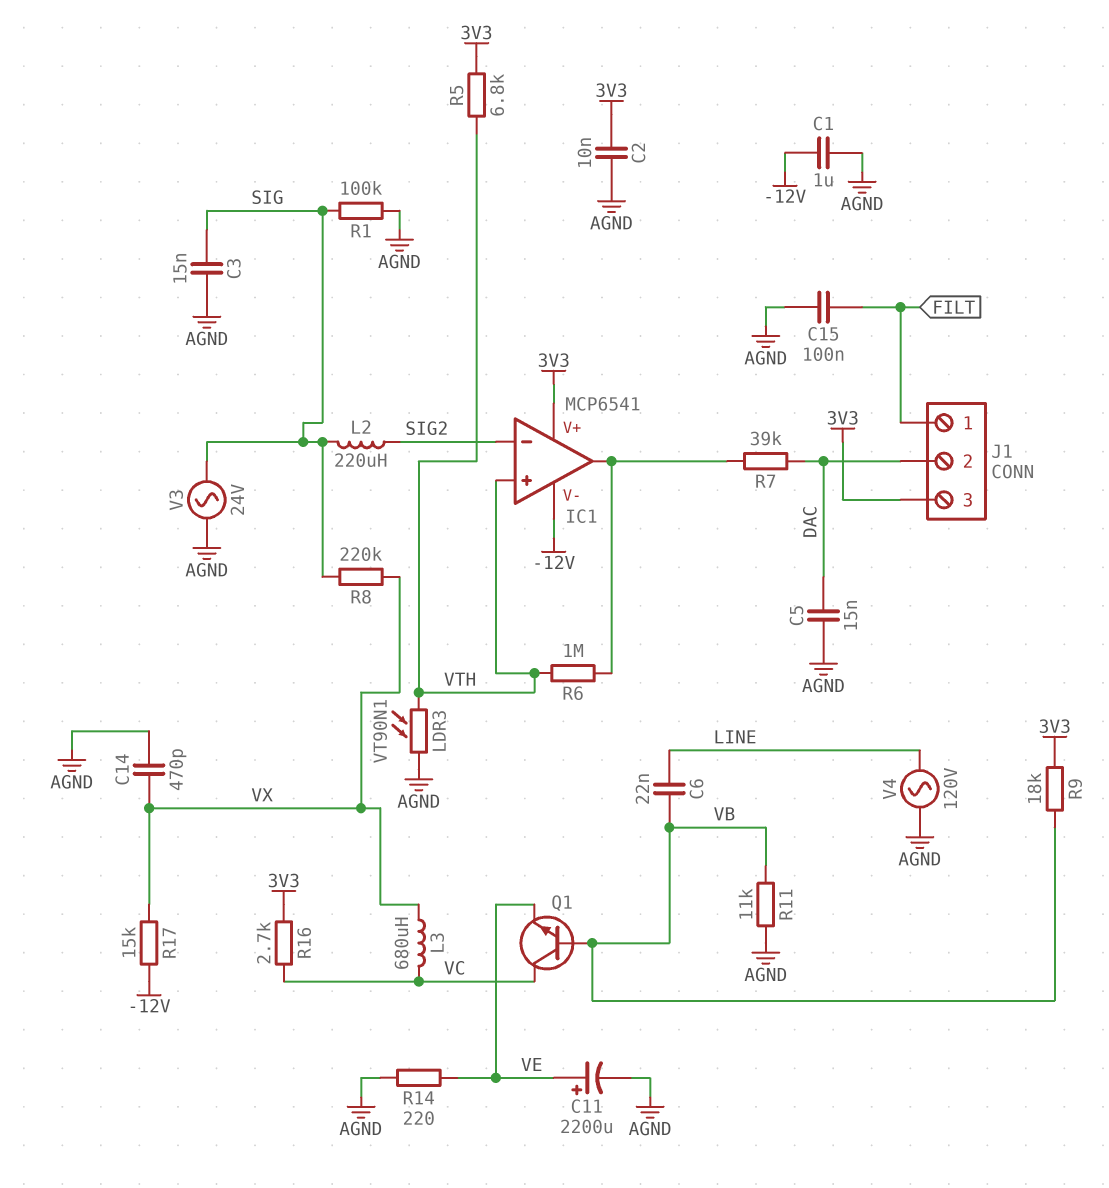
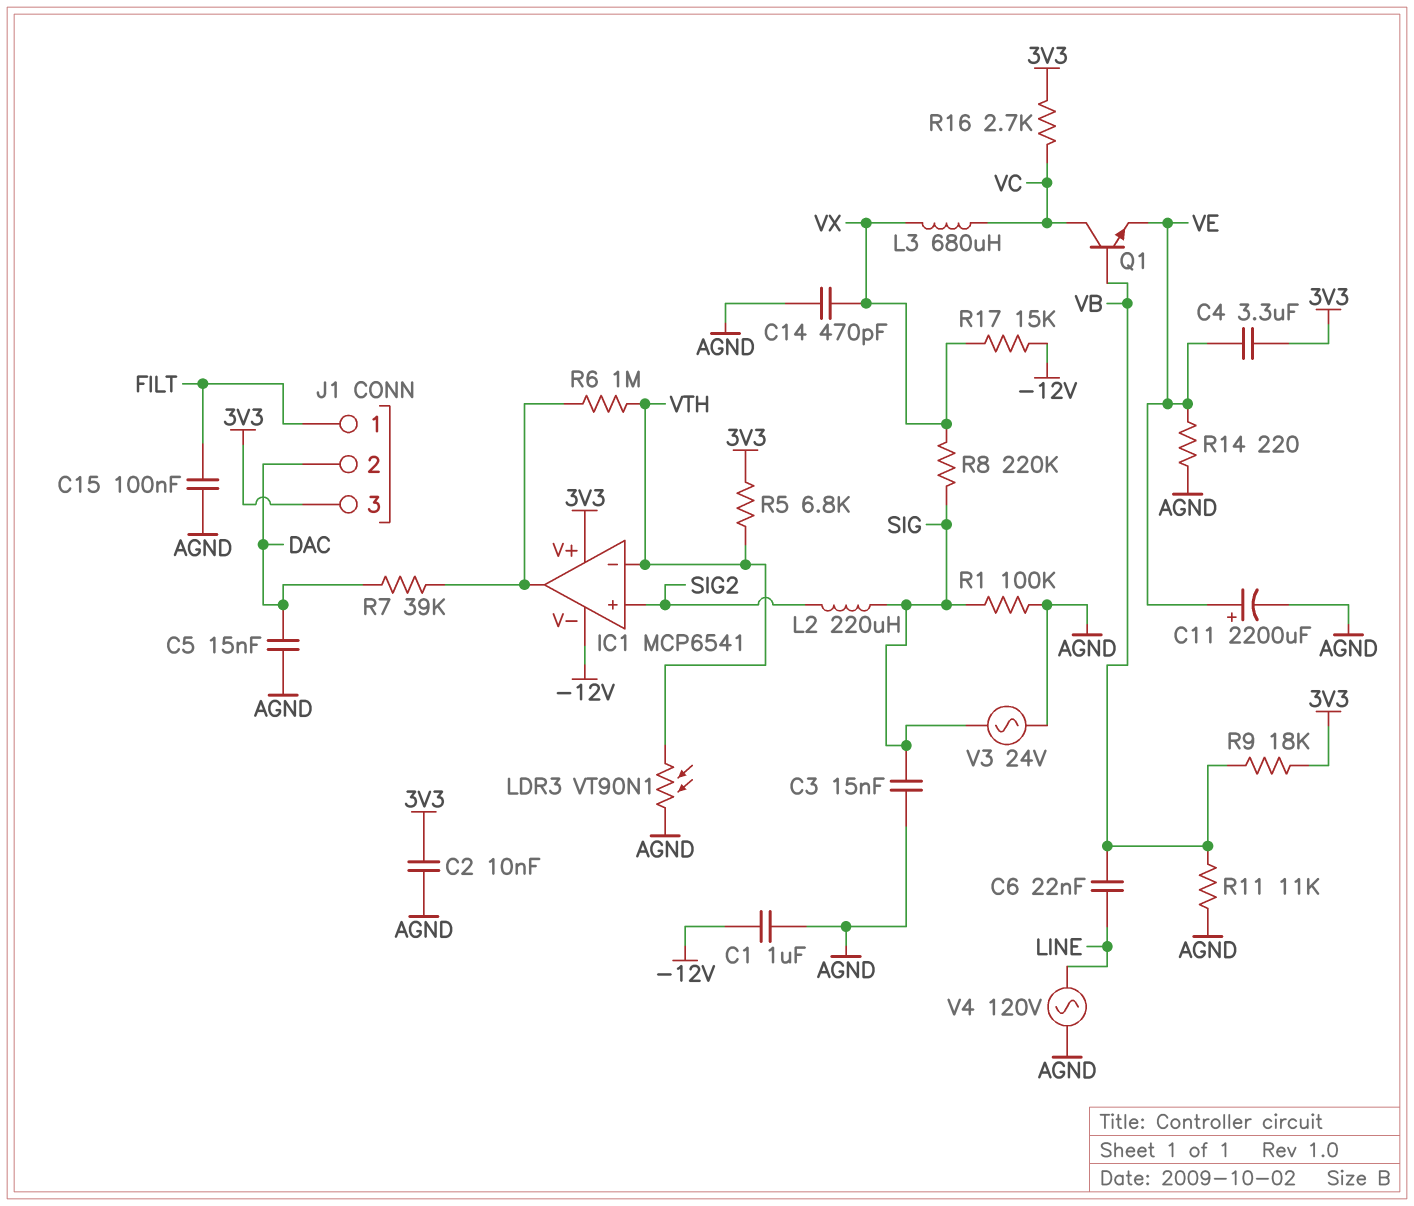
C4: none -> 3.3uF (3V3, VE)
IC1 pin in+: VTH -> SIG2
IC1 pin in-: SIG2 -> VTH

